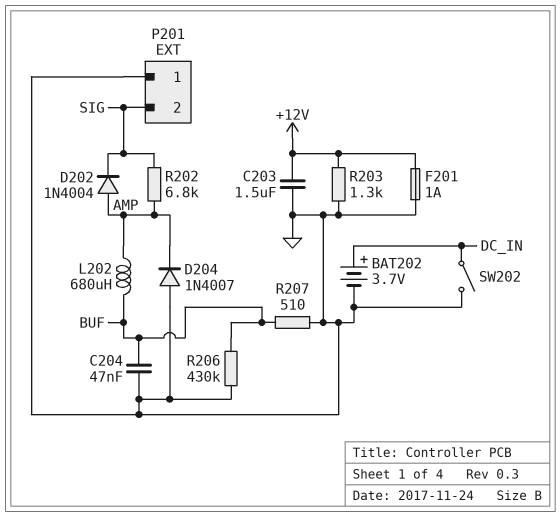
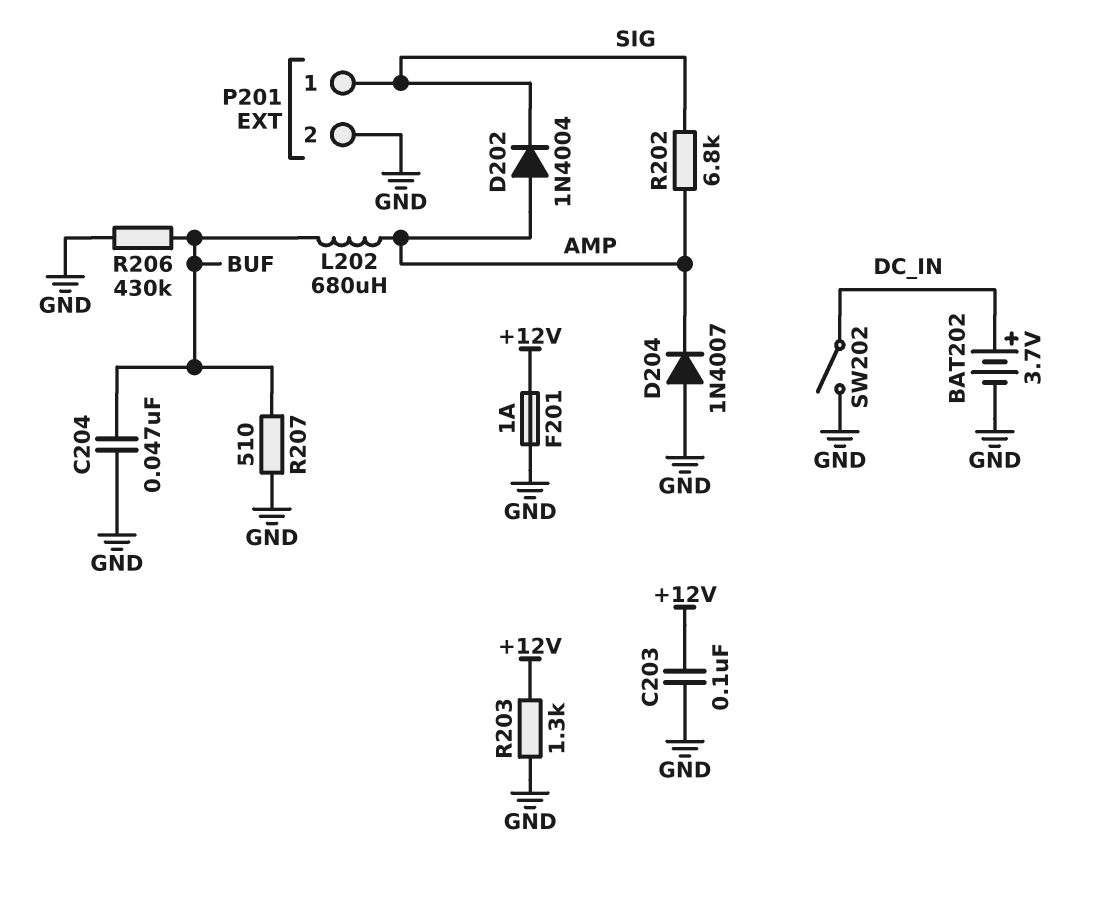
C203: 1.5uF (+12V, GND) -> 100nF (+12V, GND)
P201 pin 1: GND -> SIG
P201 pin 2: SIG -> GND

